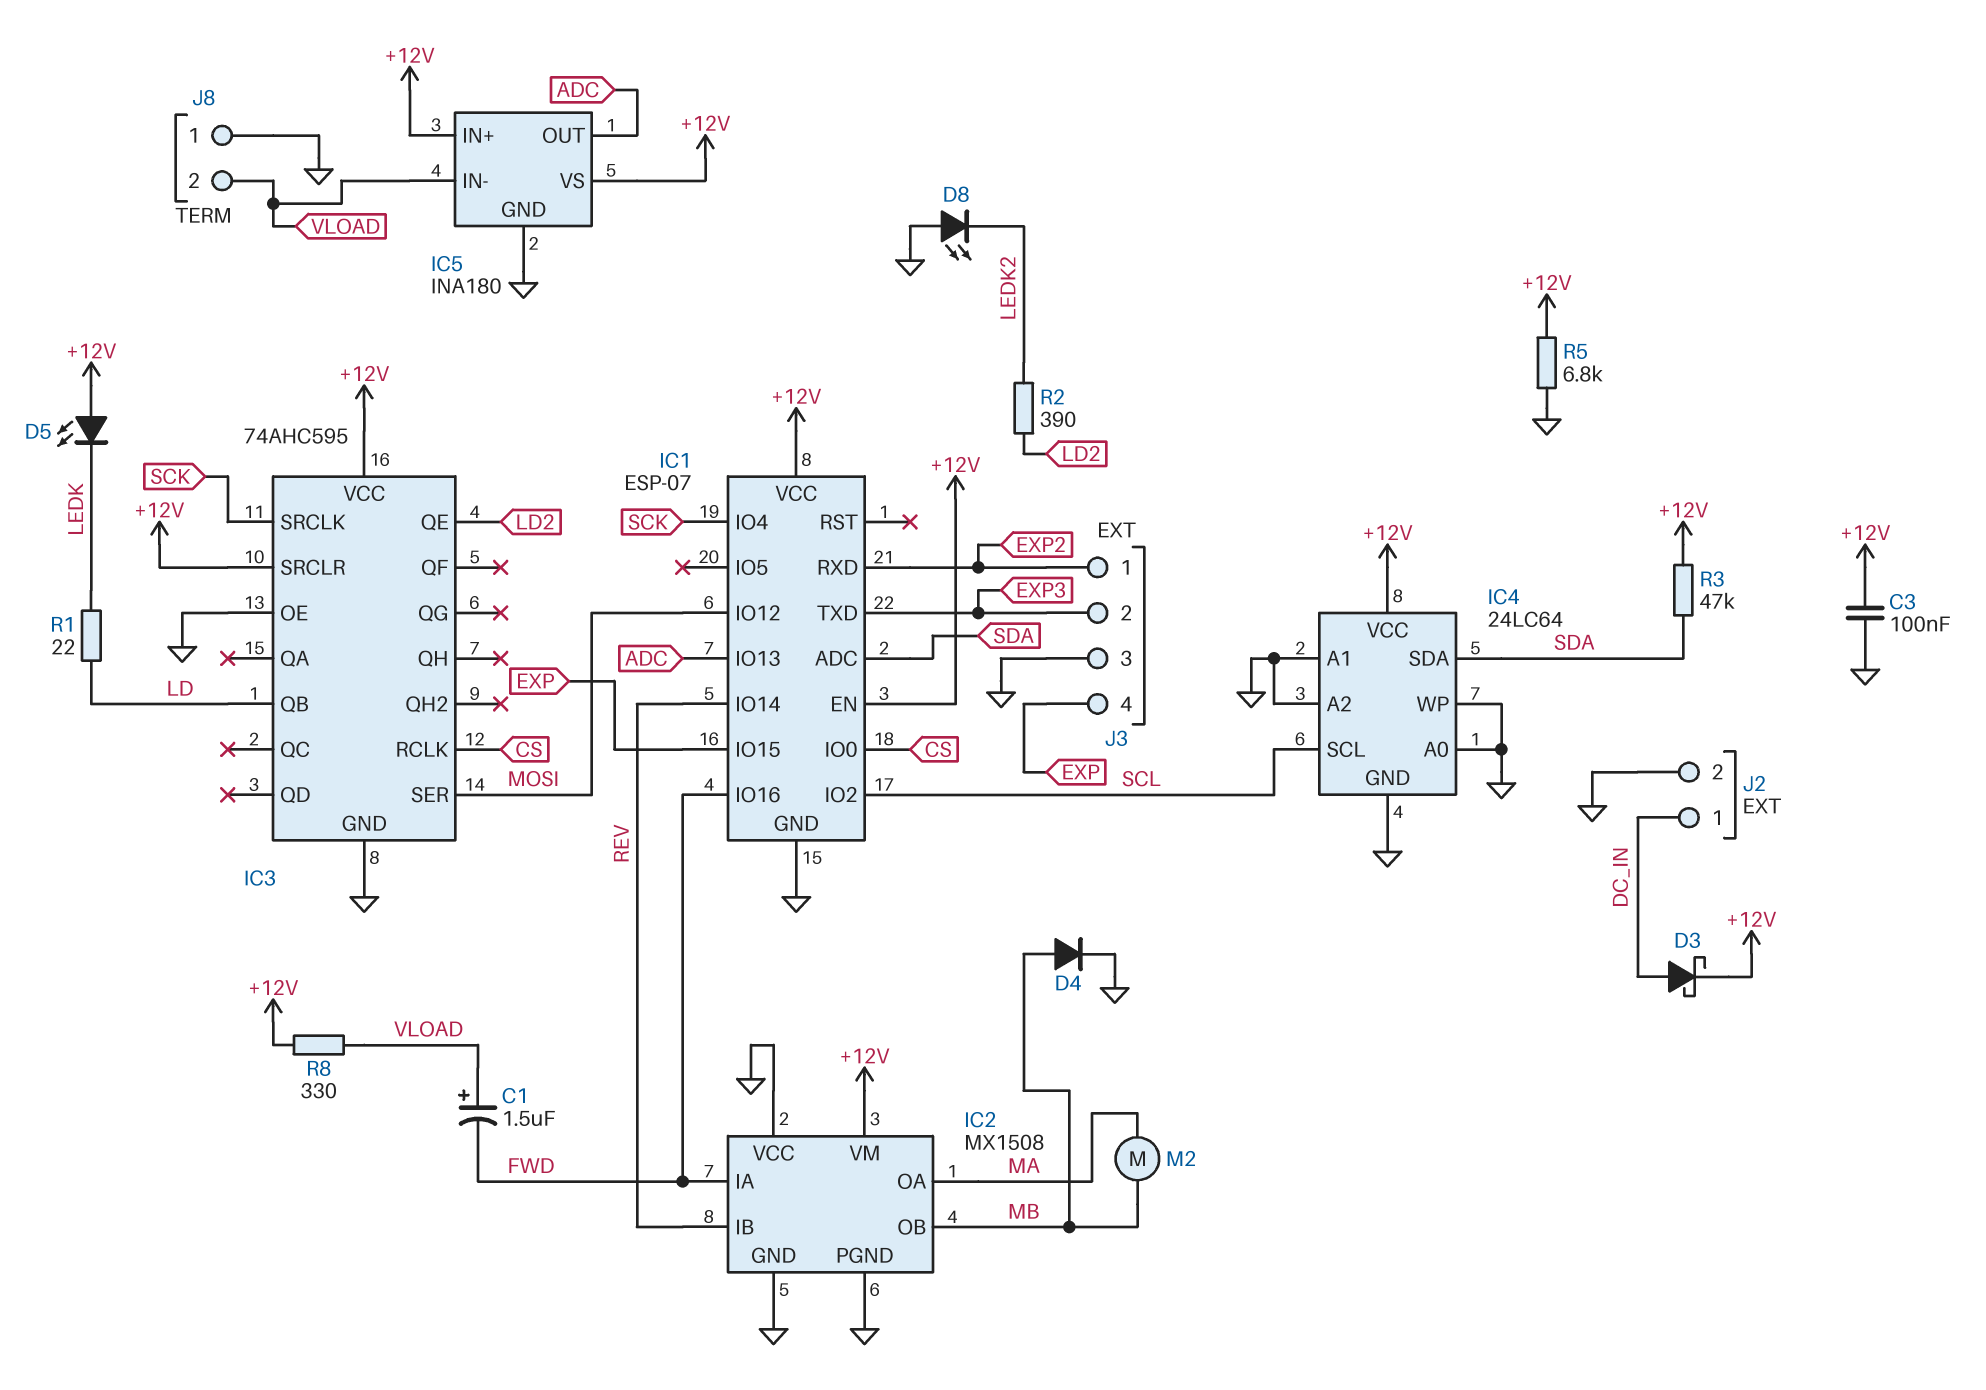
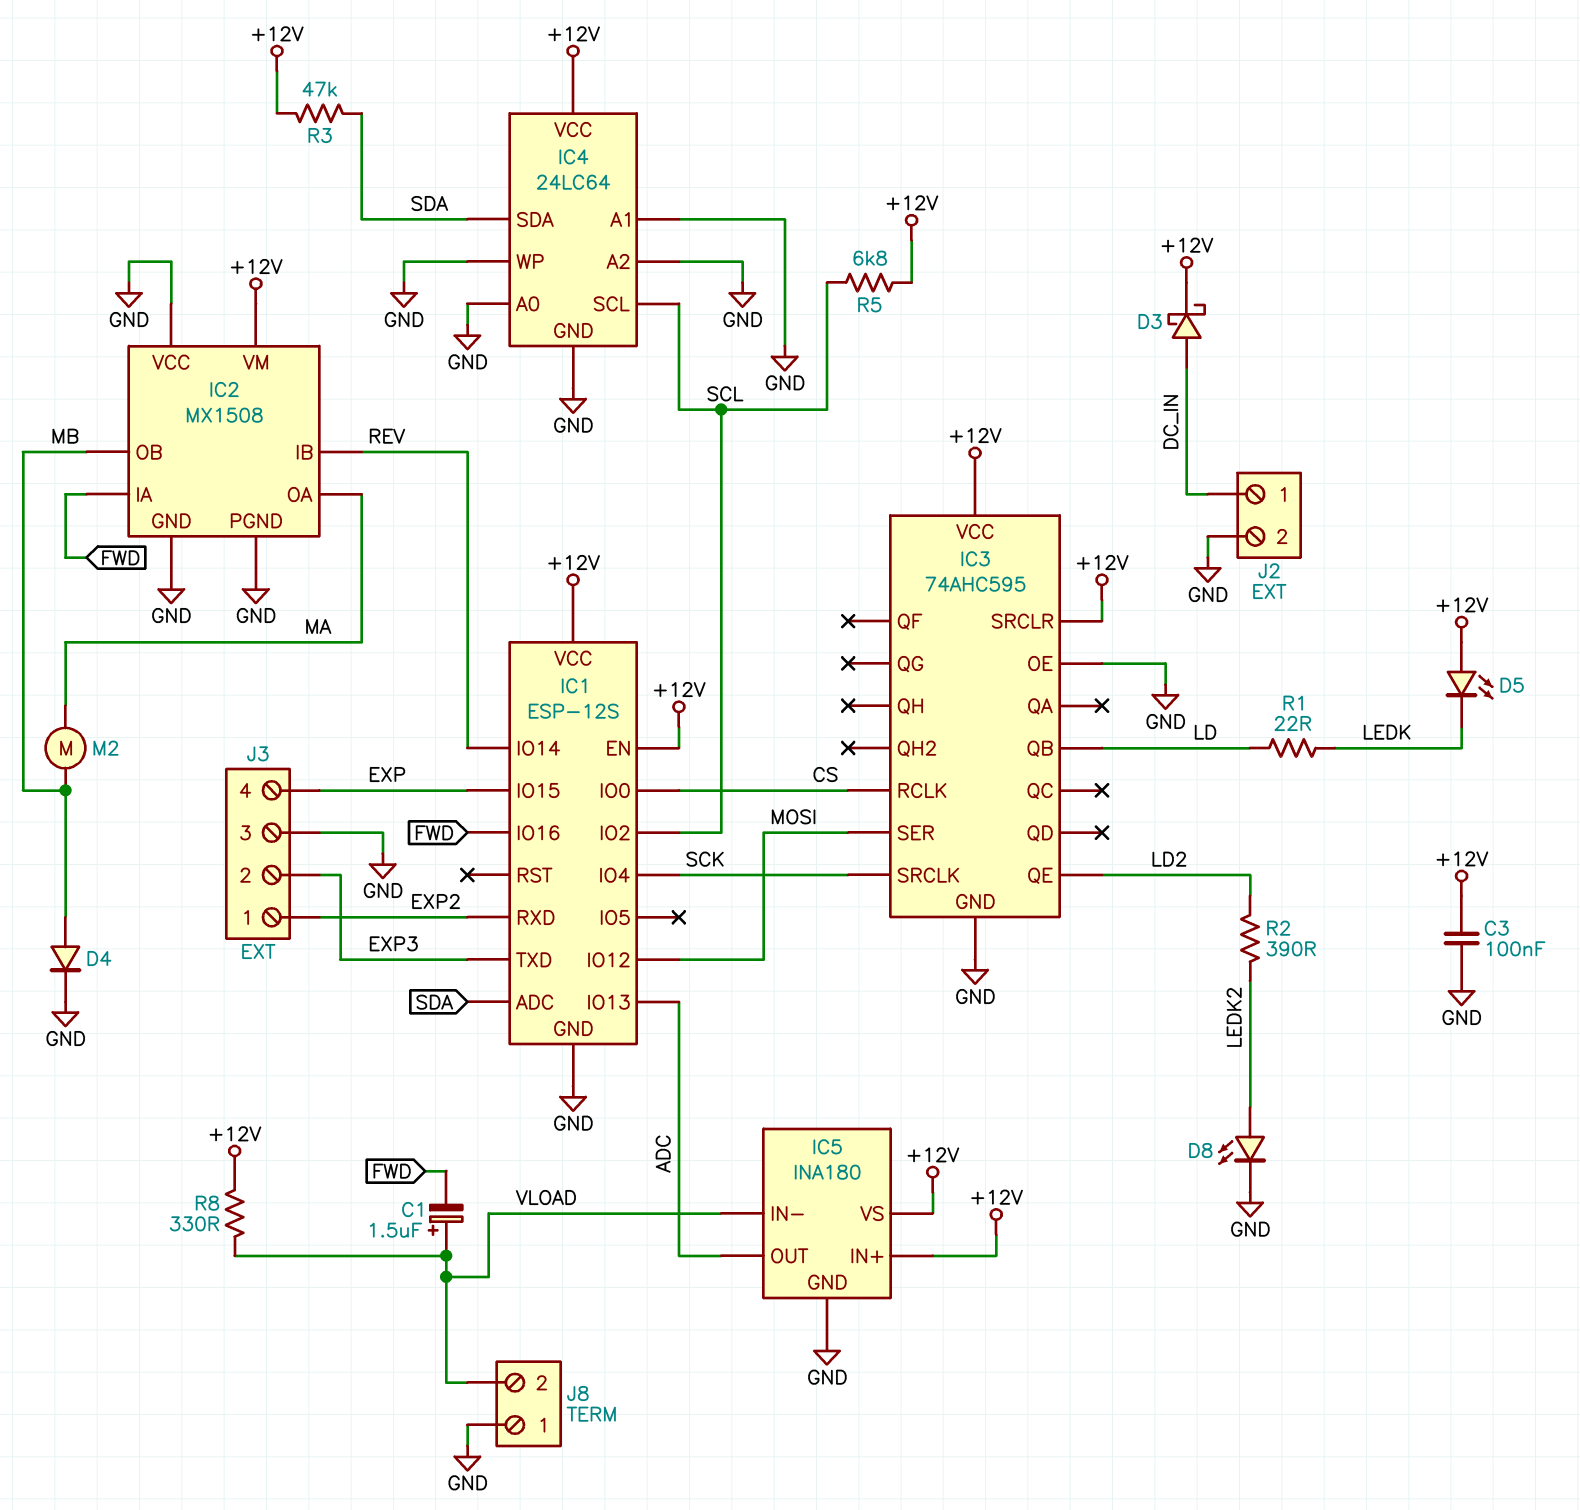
D8: LED (A GND, K LEDK2) -> LED (A LEDK2, K GND)
IC1: ESP-07 -> ESP-12S
R5: 6.8k (+12V, GND) -> 6.8k (+12V, SCL)

